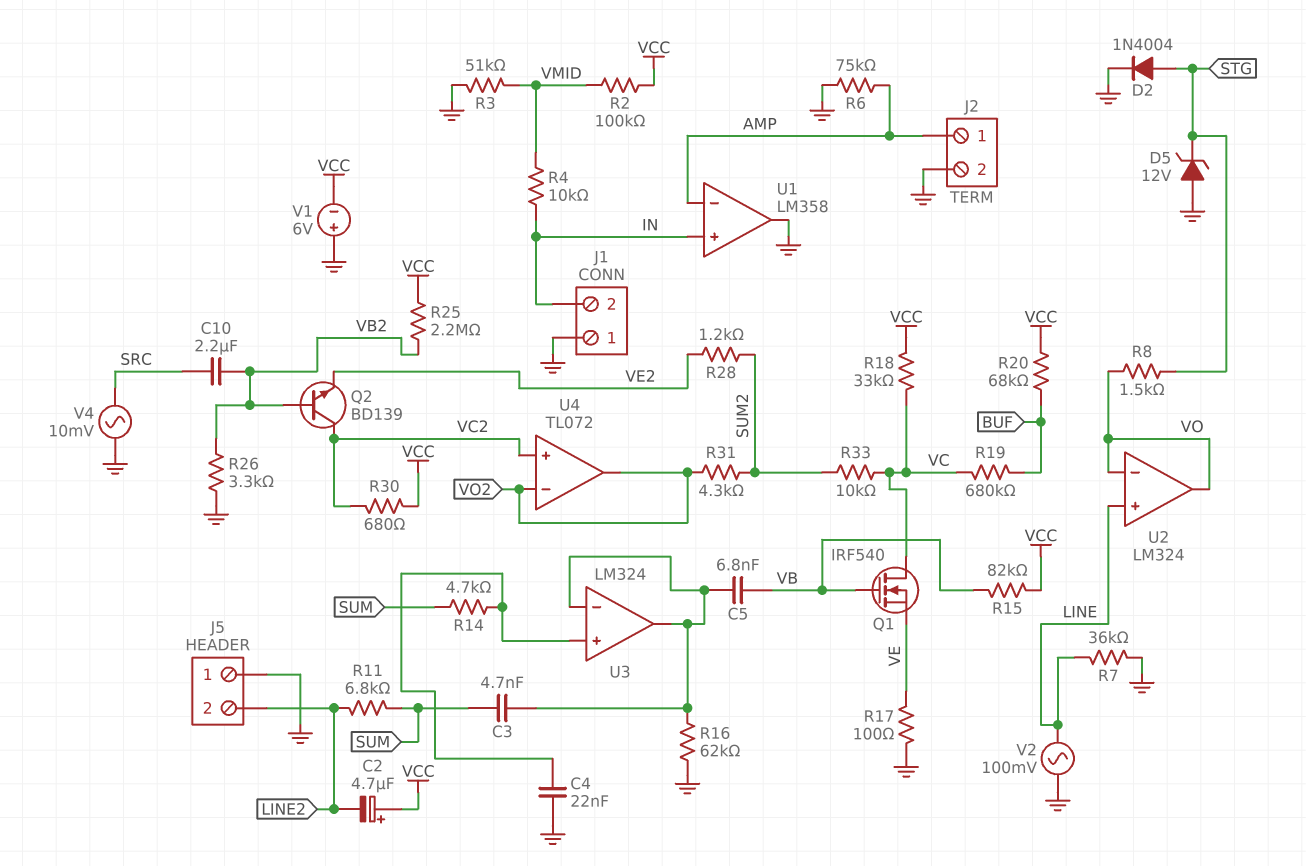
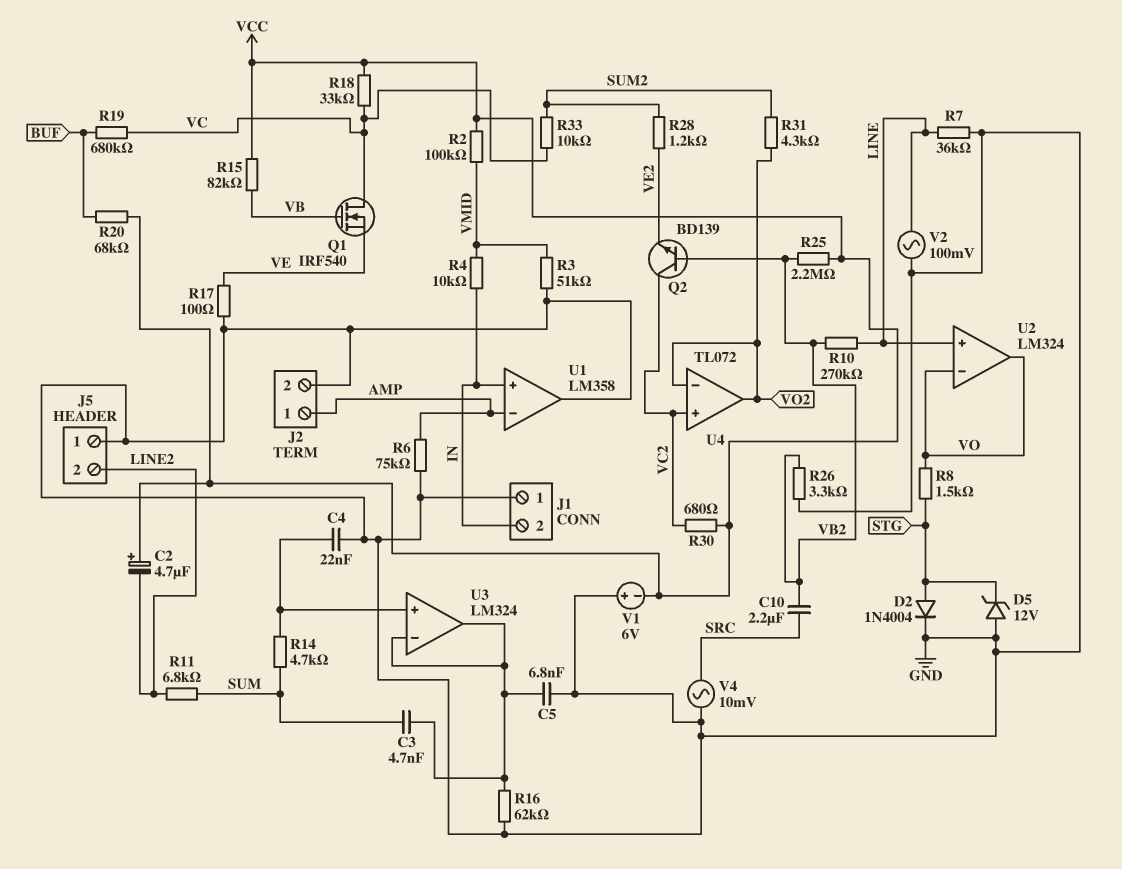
C5: 6.8nF (U3/in-, VB) -> 6.8nF (GND, U3/in-)
R10: none -> 270k (LINE, VB2)

